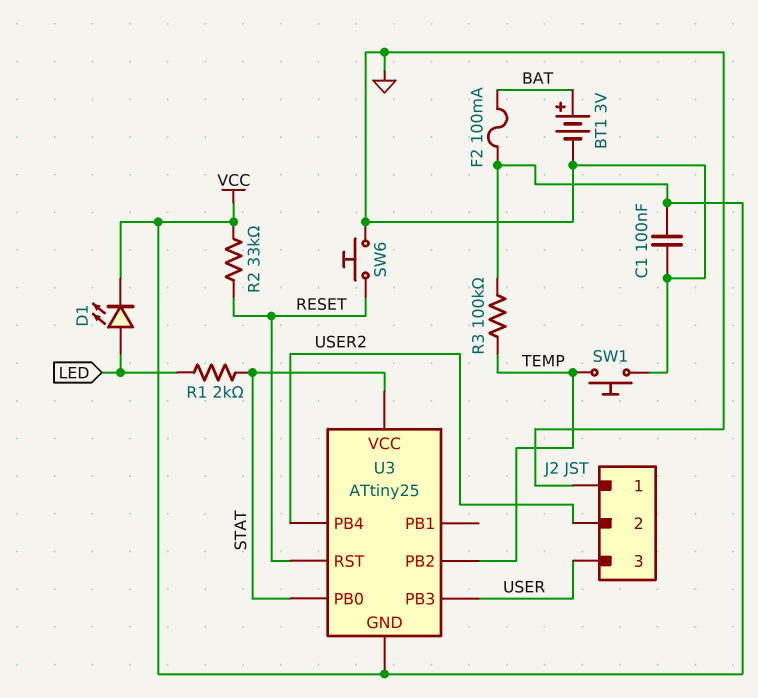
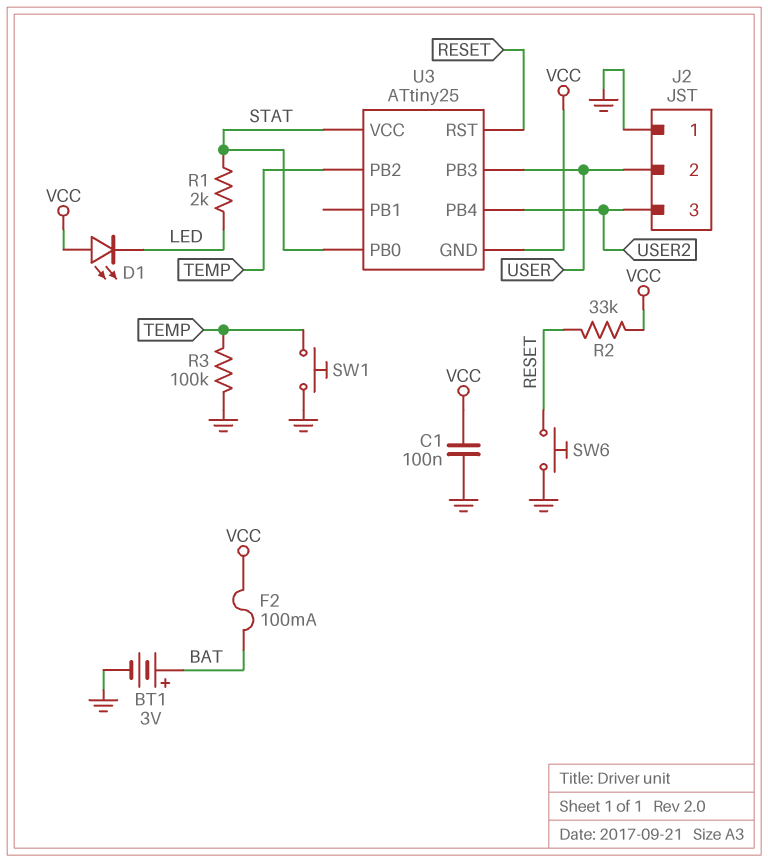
D1: LED (A LED, K VCC) -> LED (A VCC, K LED)
J2 pin 2: USER2 -> USER
J2 pin 3: USER -> USER2
R3: 100k (TEMP, VCC) -> 100k (GND, TEMP)

